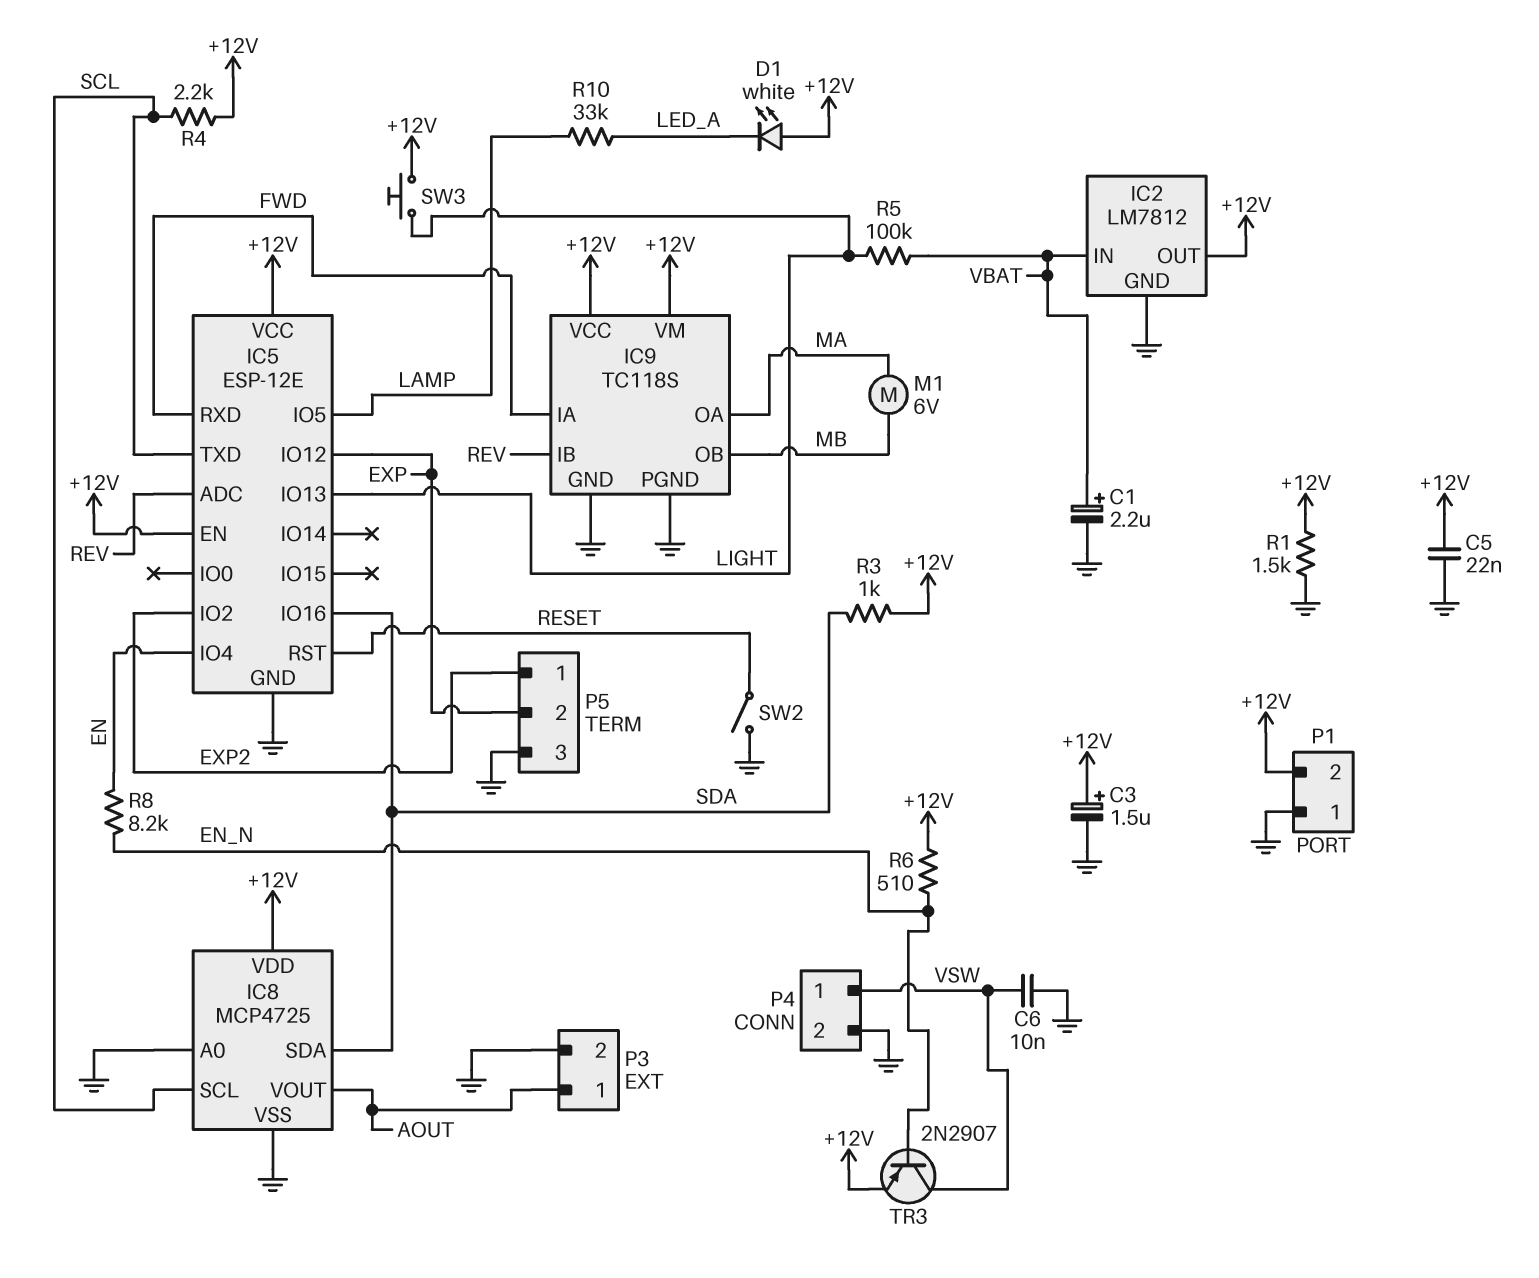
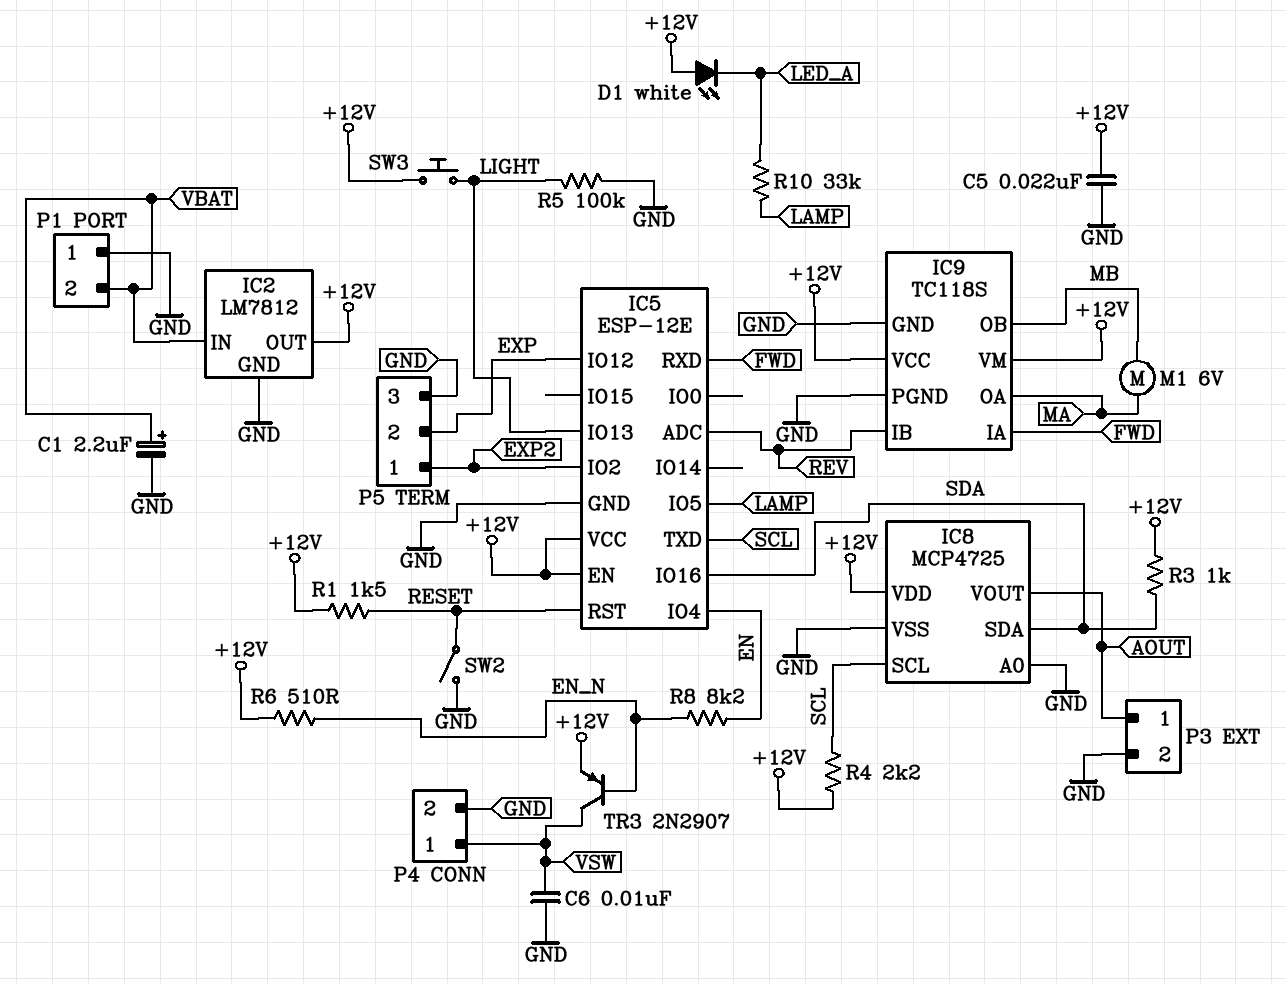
C3: 1.5uF (plus +12V, minus GND) -> none
P1 pin 2: +12V -> VBAT
R1: 1.5k (+12V, GND) -> 1.5k (+12V, RESET)
R5: 100k (LIGHT, VBAT) -> 100k (GND, LIGHT)

